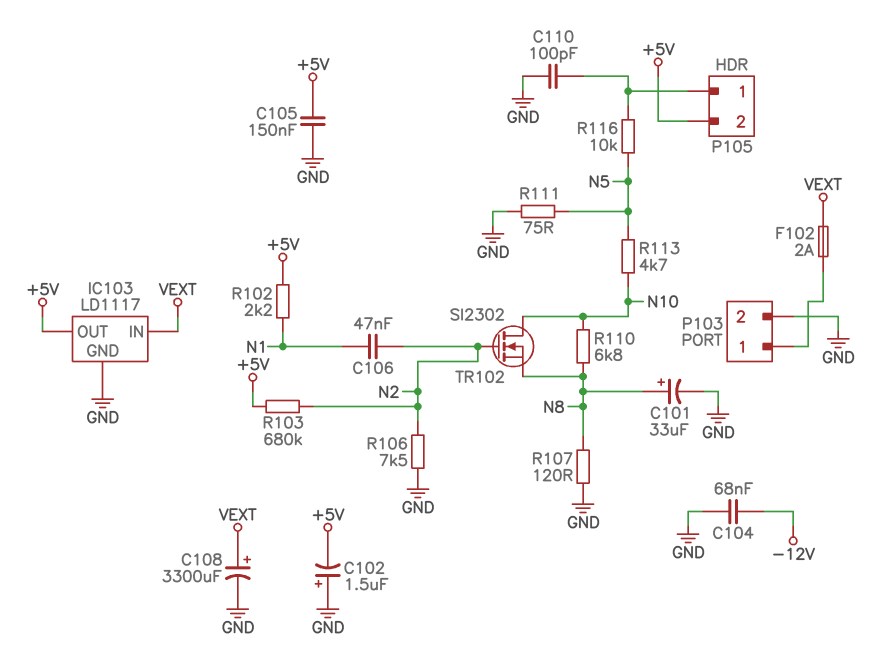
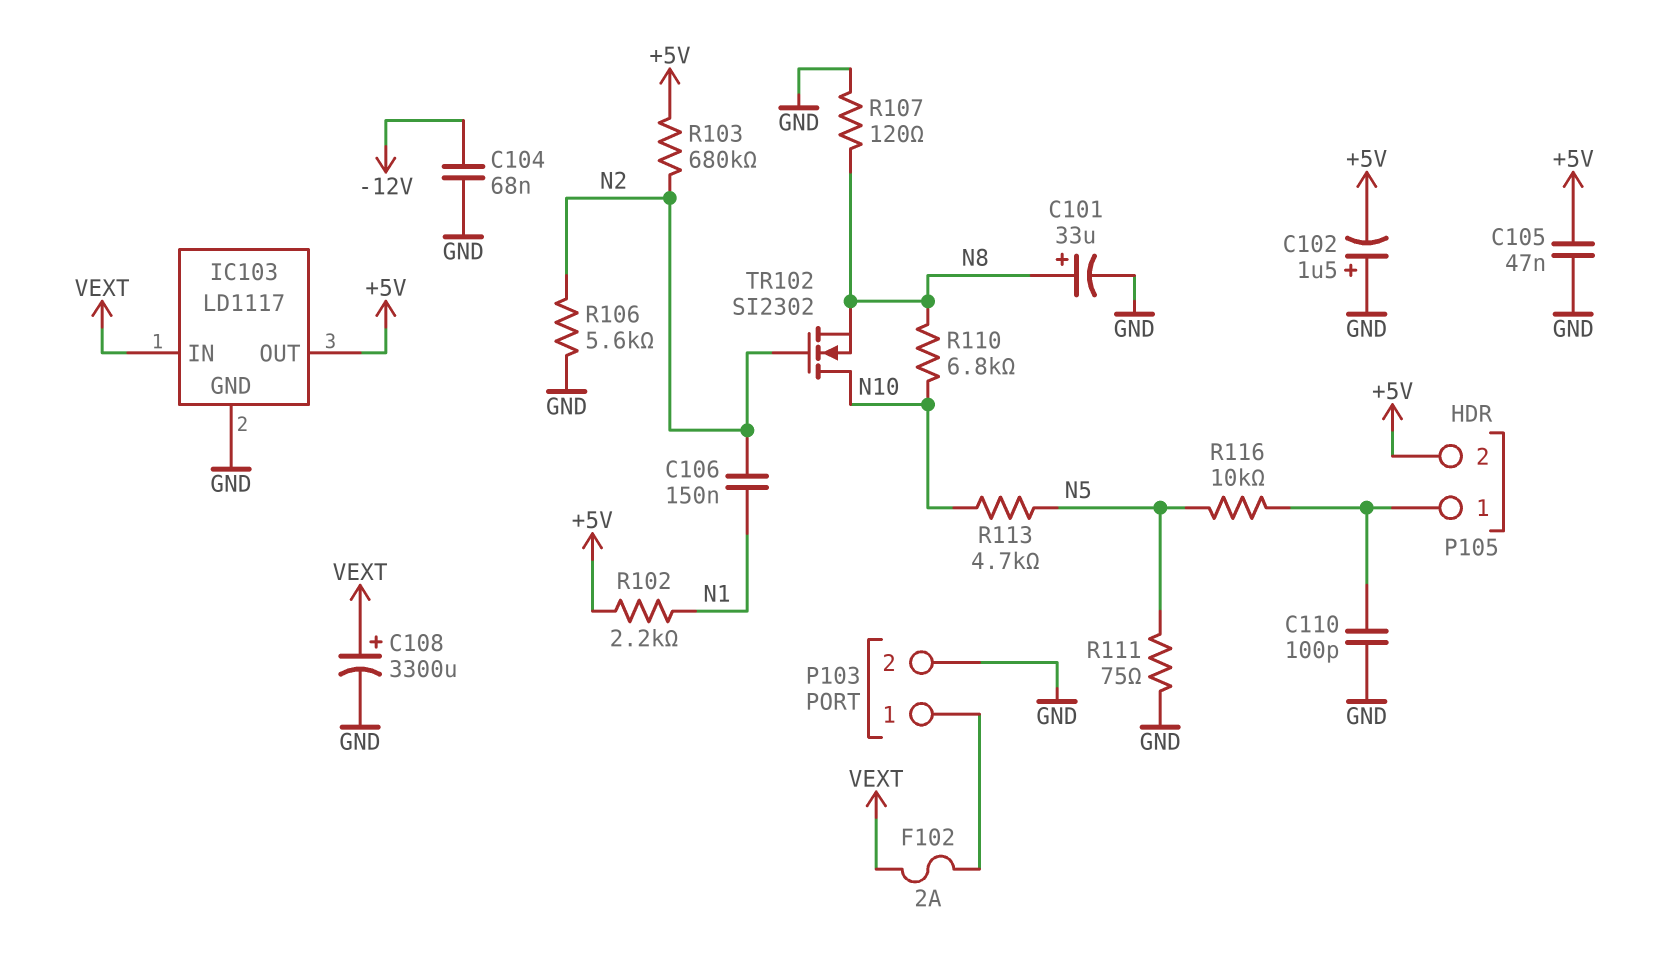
C105: 150nF (+5V, GND) -> 47nF (+5V, GND)
C106: 47nF (N1, N2) -> 150nF (N1, N2)
R106: 7.5k (GND, N2) -> 5.6k (GND, N2)

